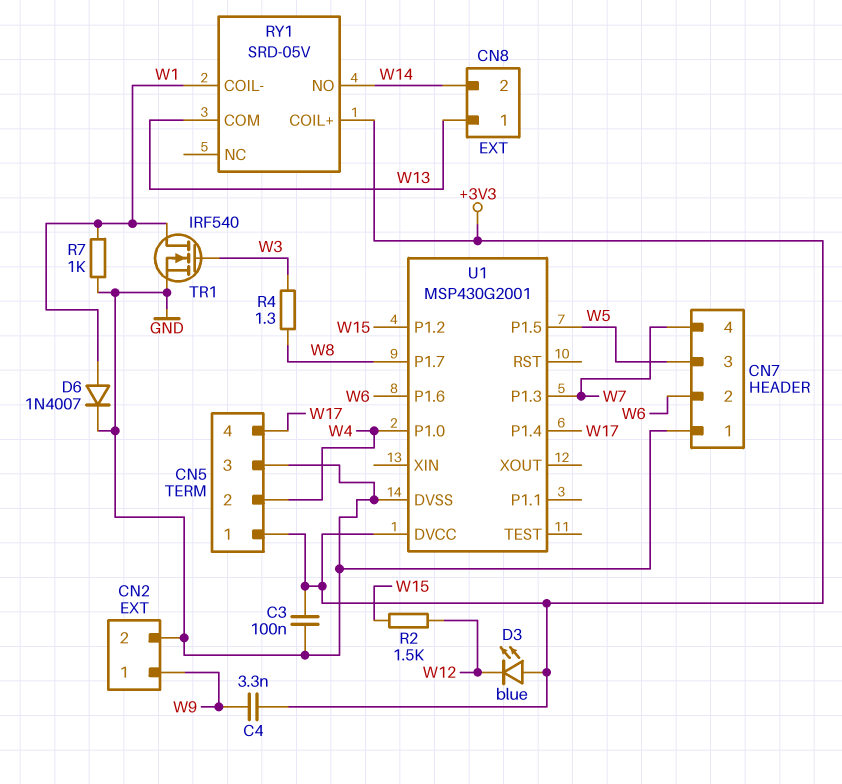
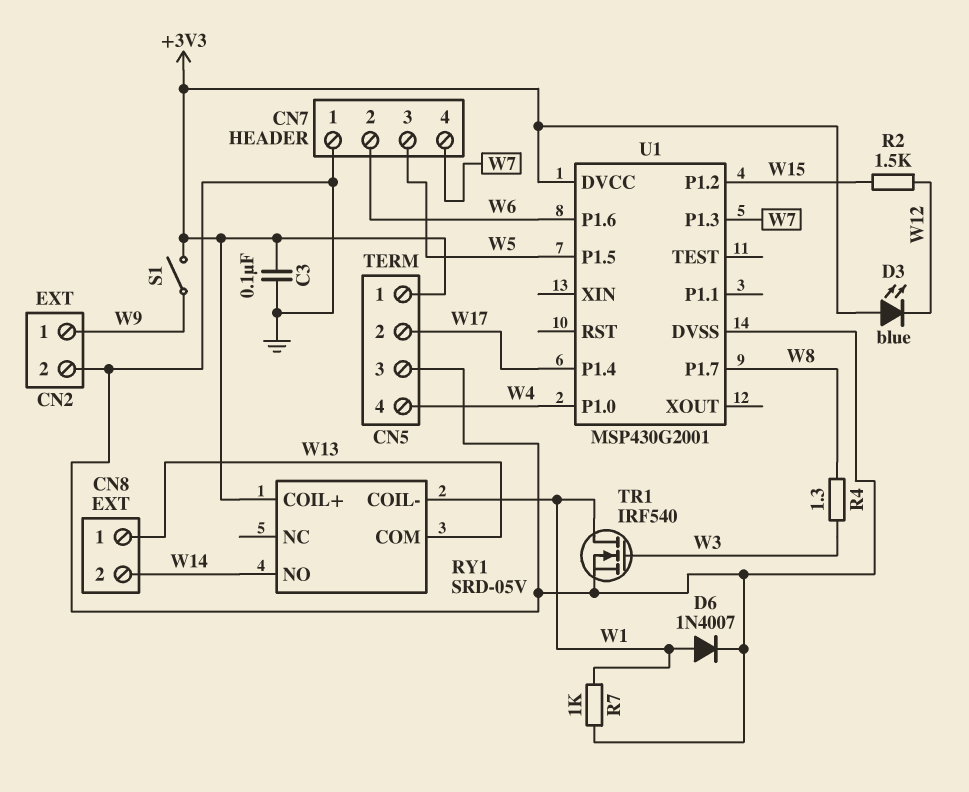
C4: 3.3nF (+3V3, W9) -> none
CN5 pin 2: W4 -> W17
CN5 pin 4: W17 -> W4
S1: none -> switch (+3V3, W9)

